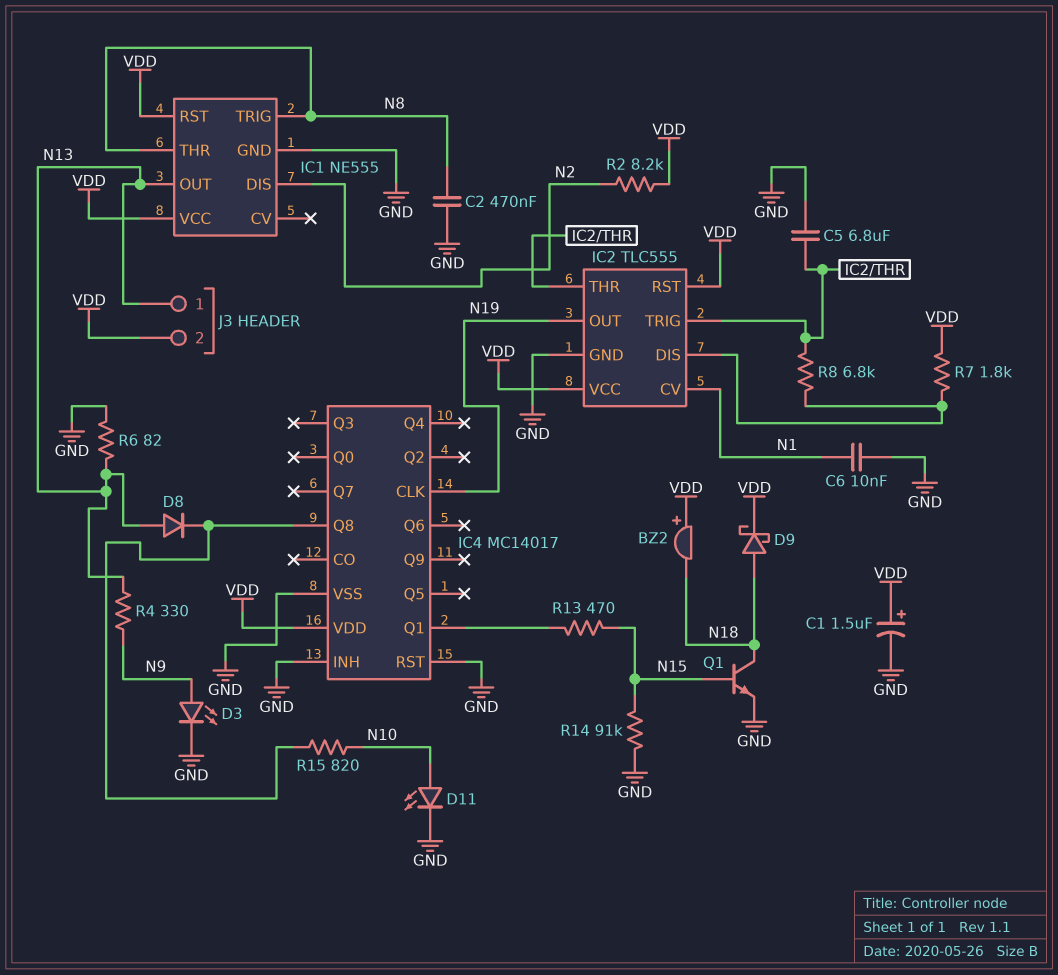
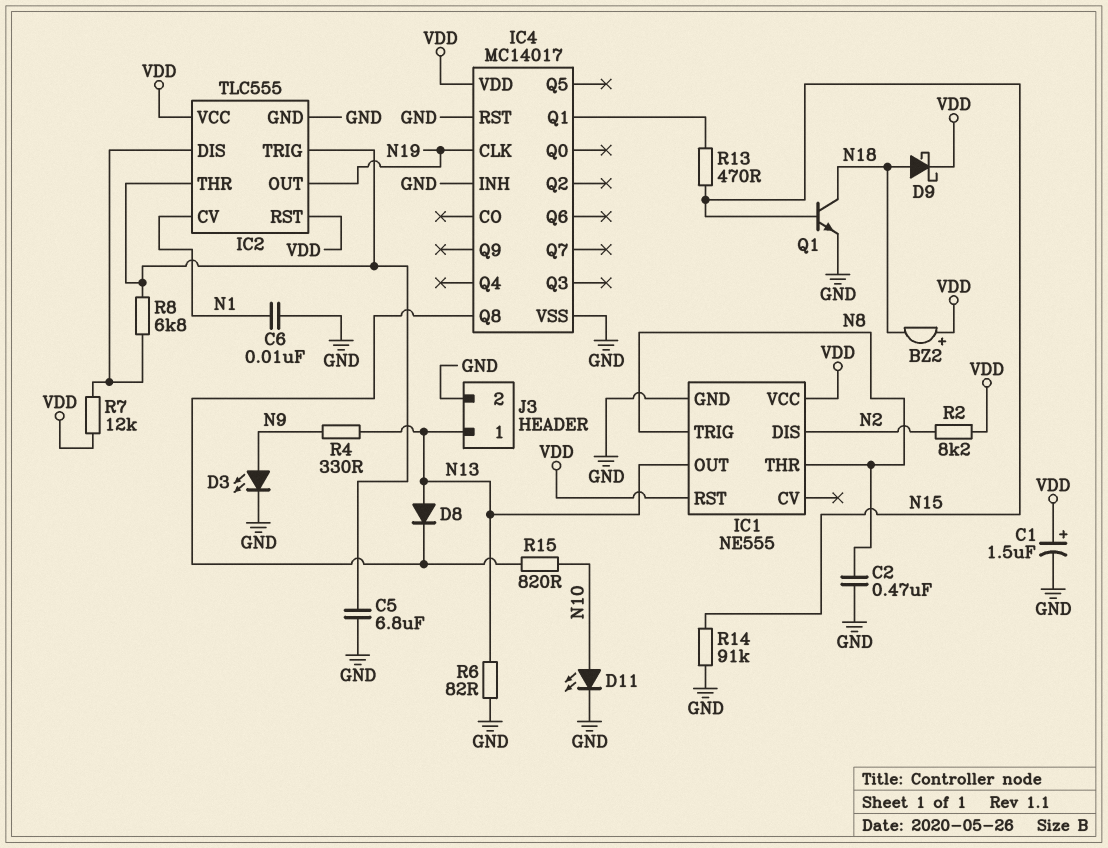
J3 pin 2: VDD -> GND
R7: 1.8k (IC2/DIS, VDD) -> 12k (IC2/DIS, VDD)

